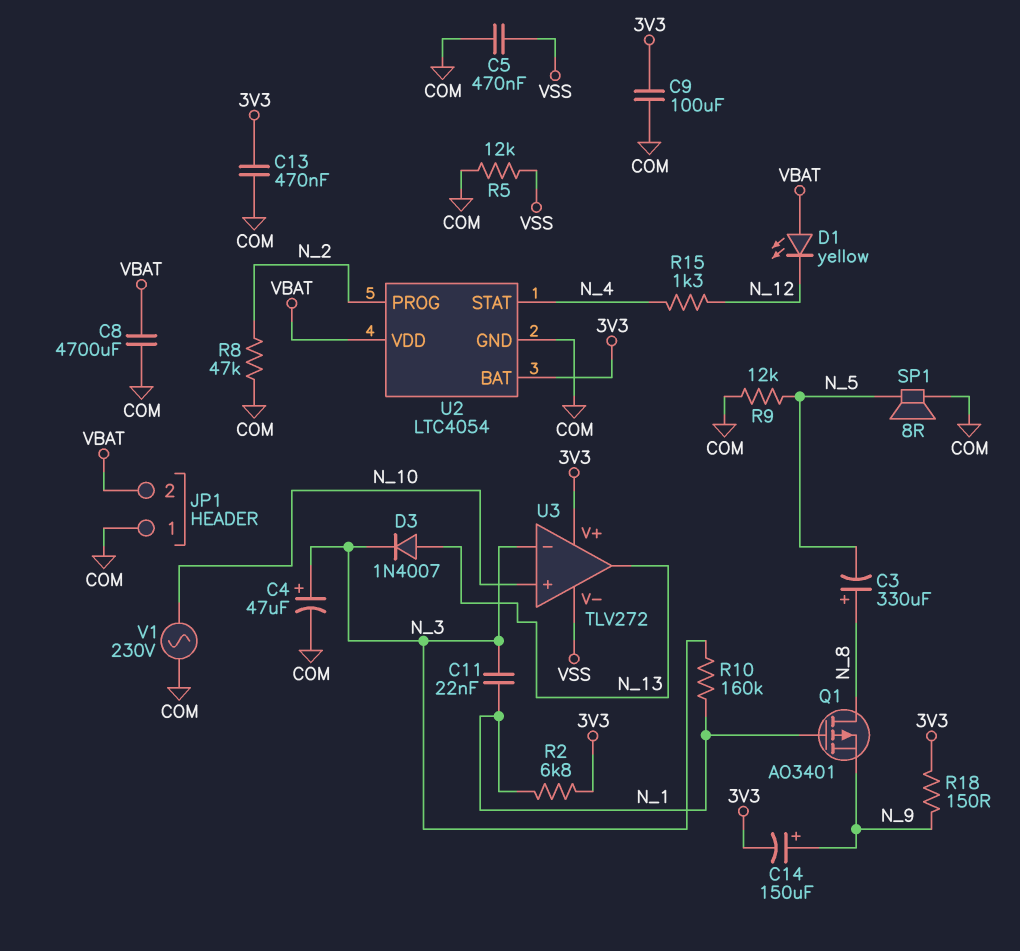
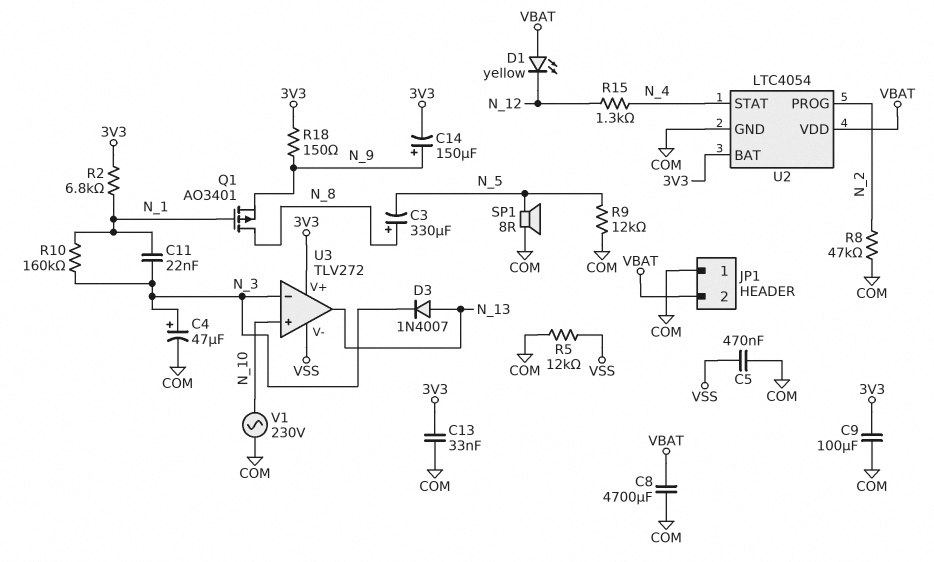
C13: 470nF (3V3, COM) -> 33nF (3V3, COM)

